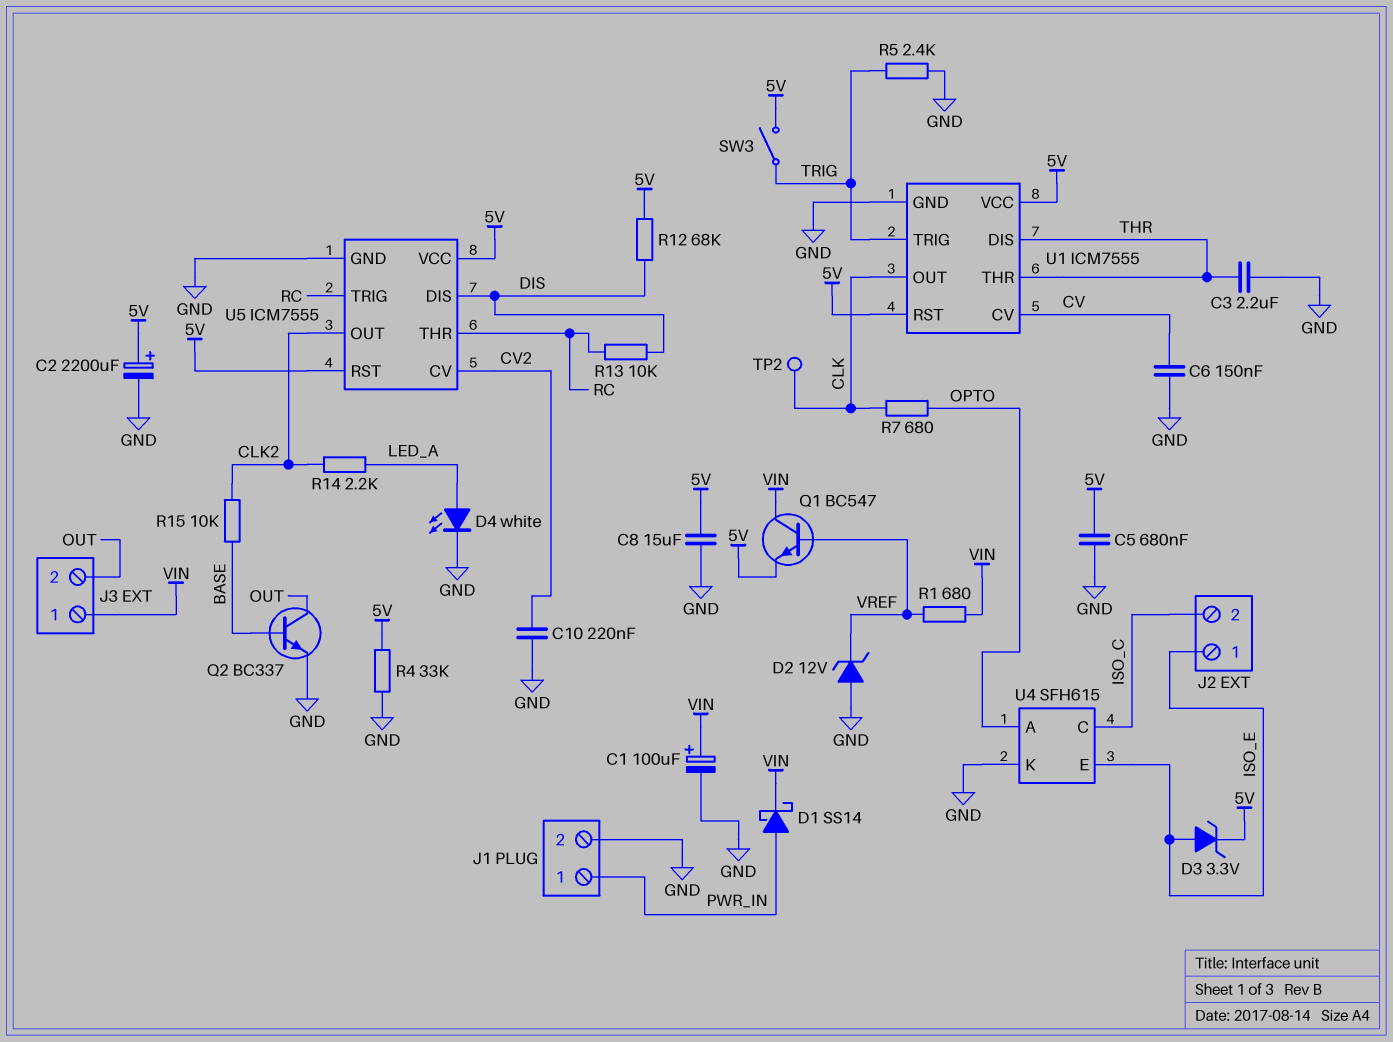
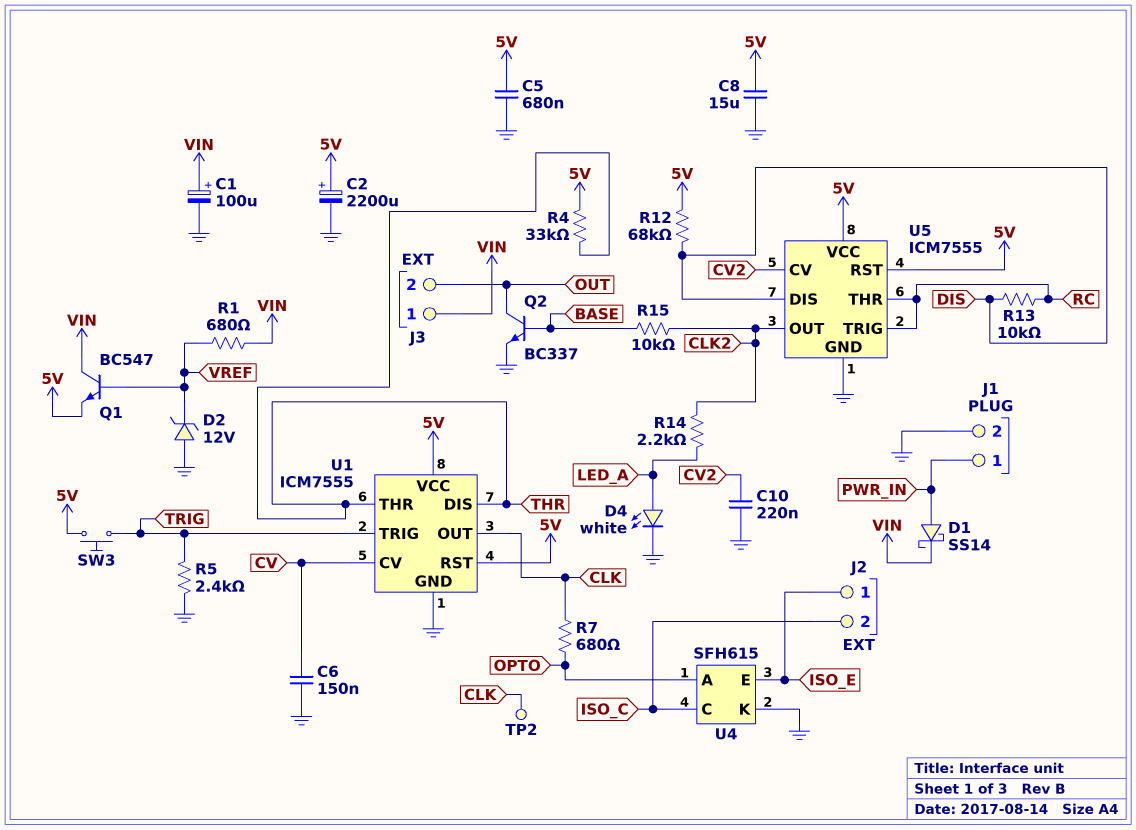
C3: 2.2uF (GND, THR) -> none
D3: zener 3.3V (A ISO_E, K 5V) -> none
R4: 33k (5V, GND) -> 33k (5V, THR)
SW3: switch (5V, TRIG) -> button (5V, TRIG)

